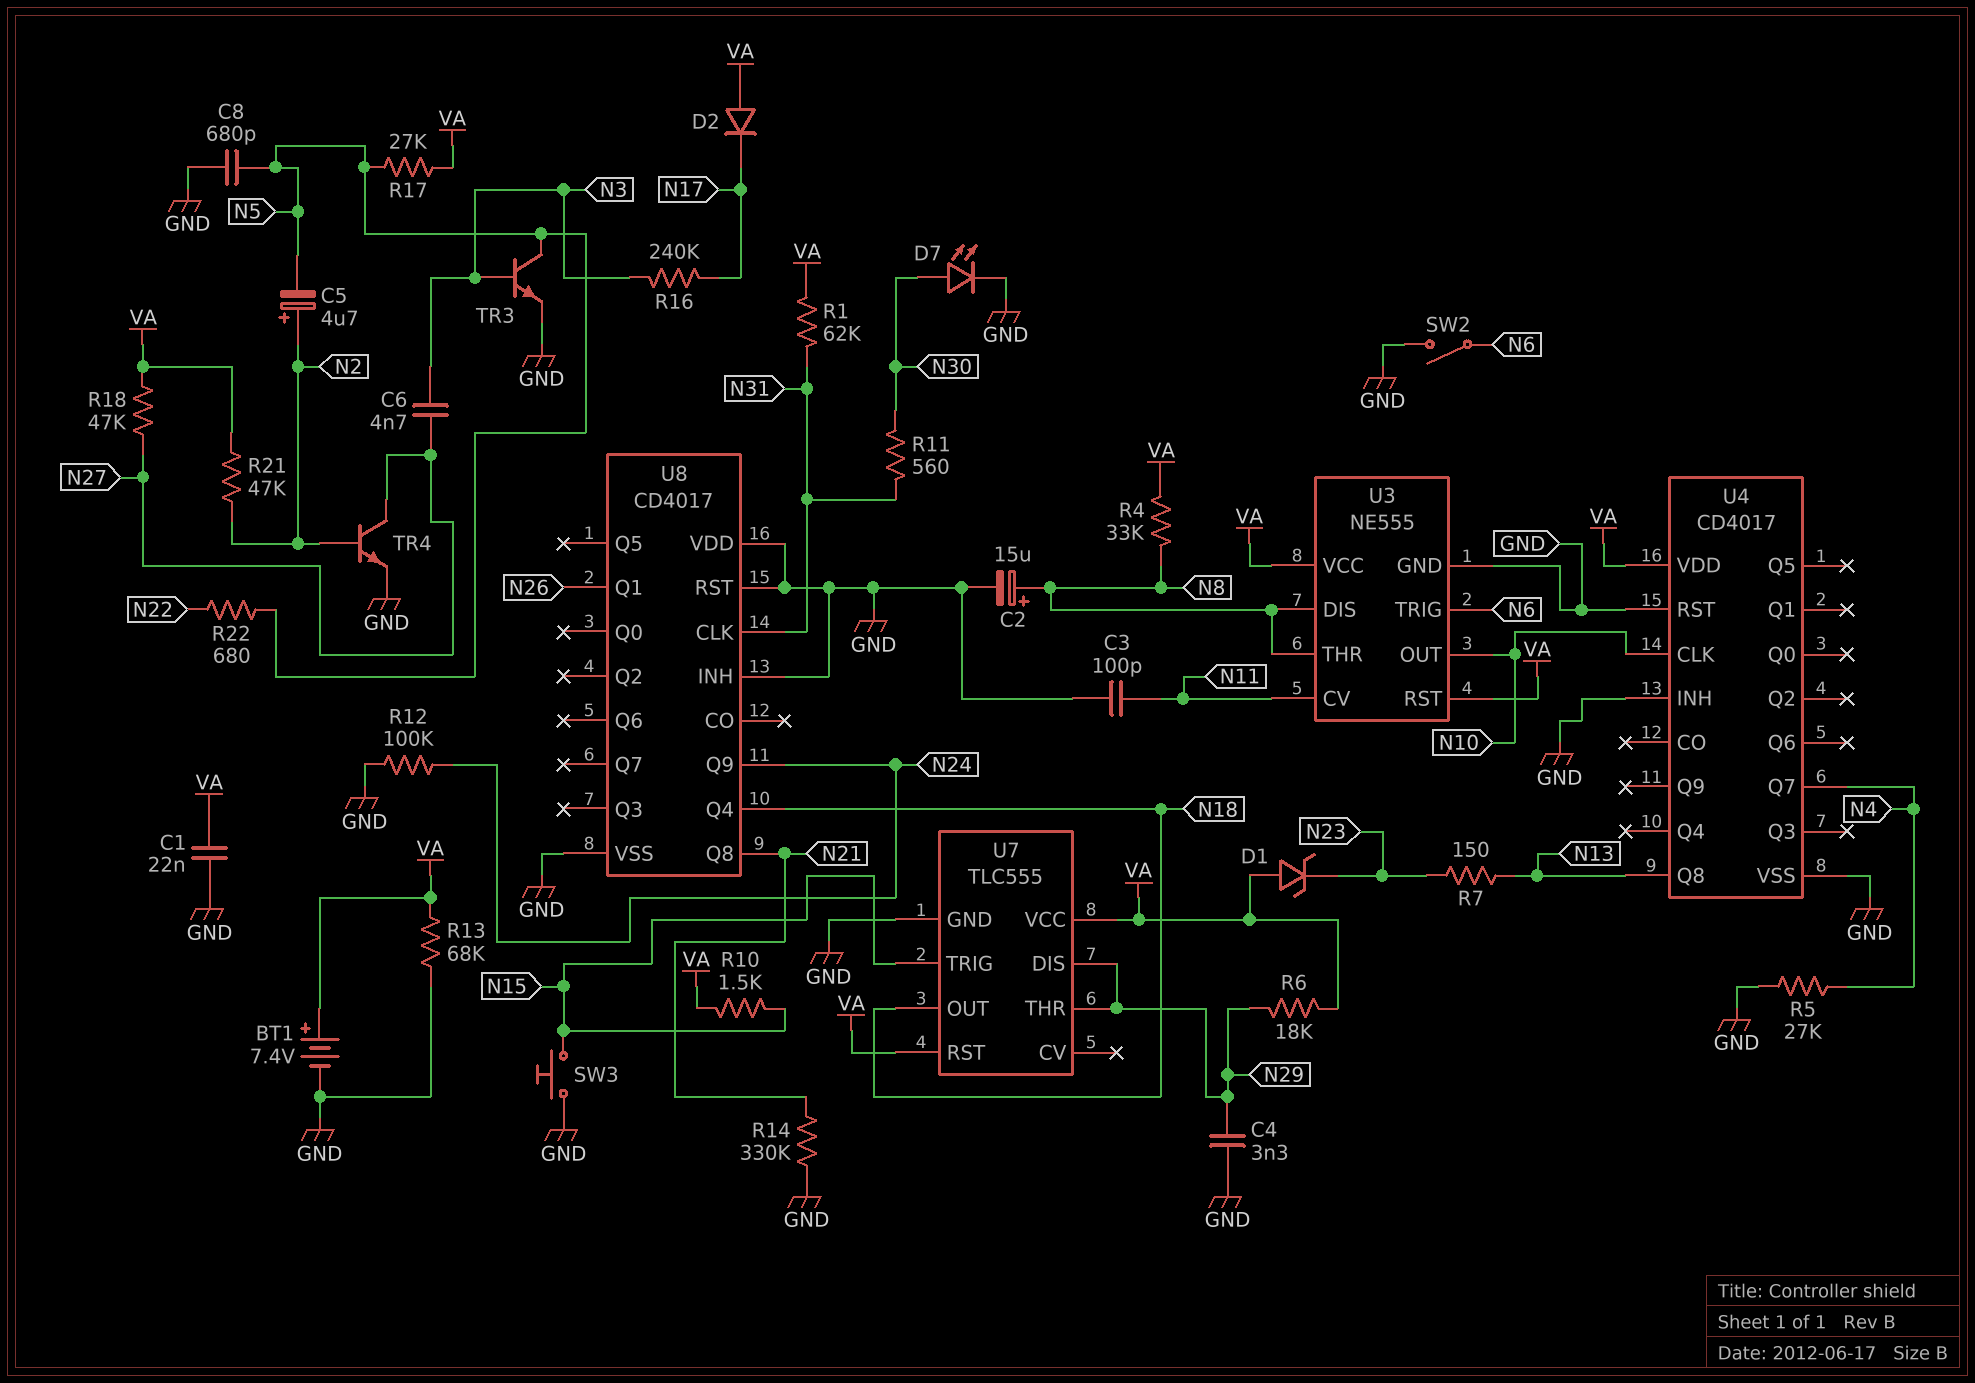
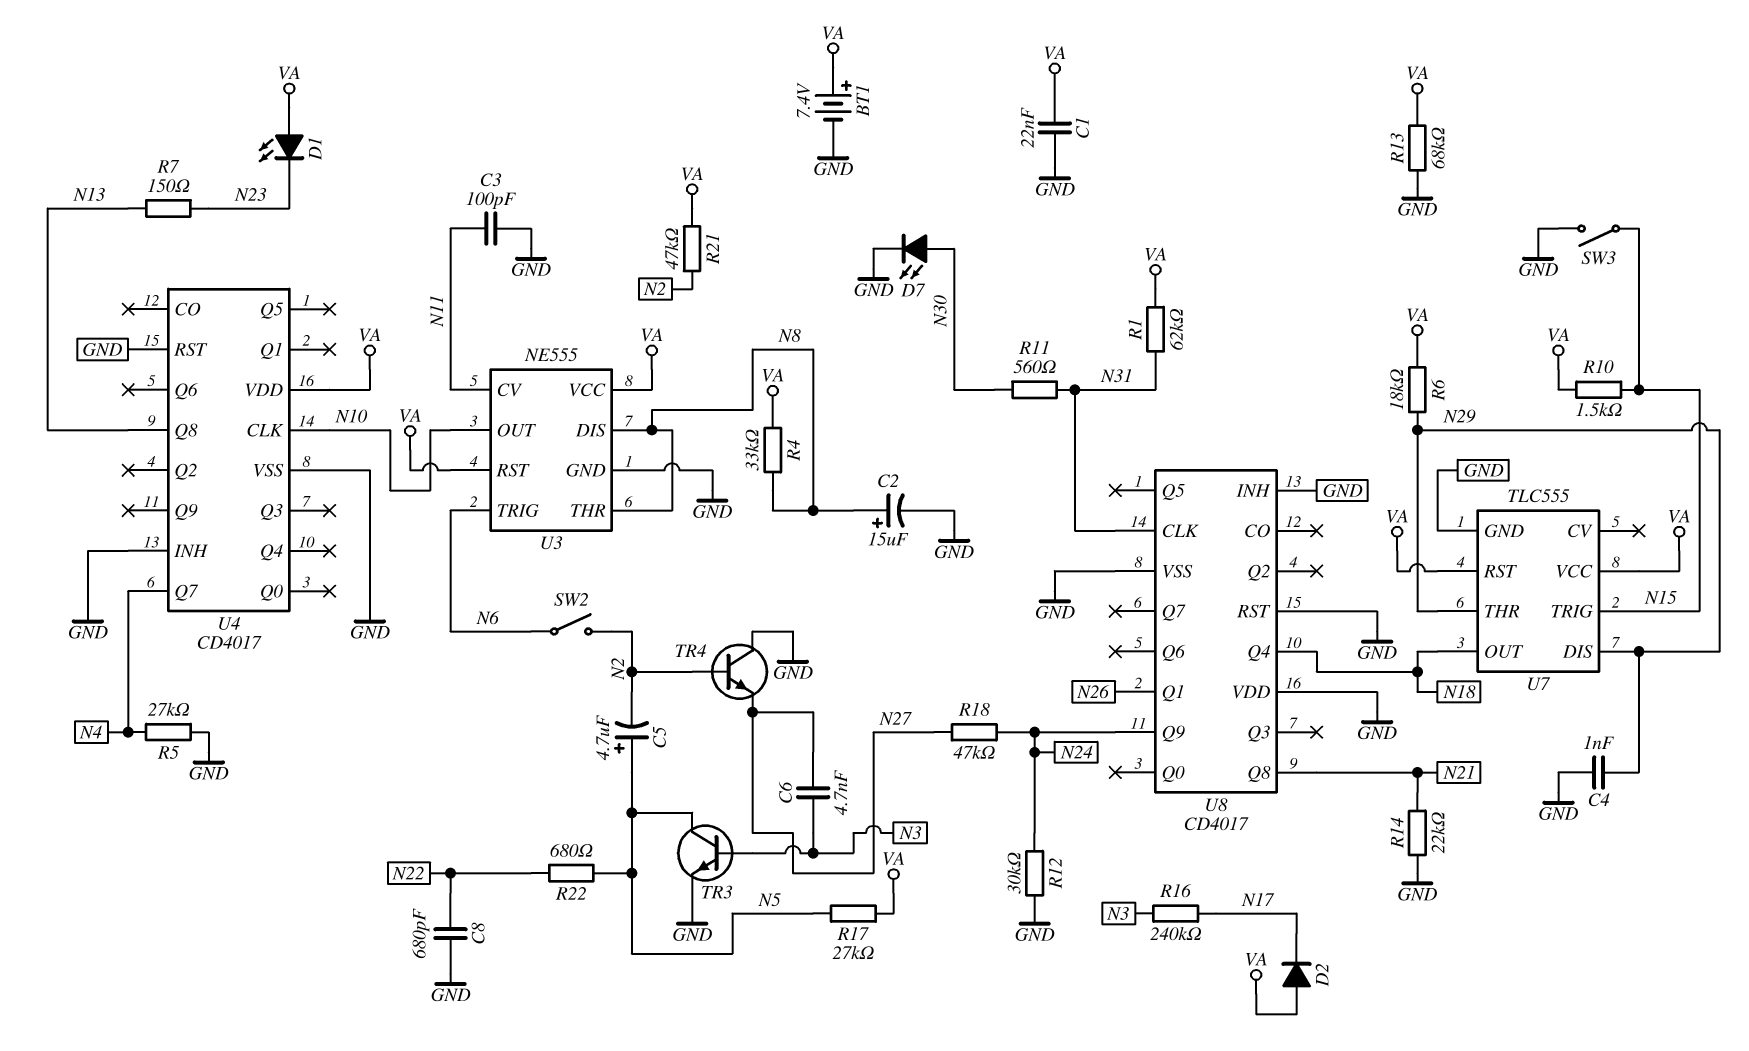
C4: 3.3nF (GND, N29) -> 1nF (GND, N29)
C5: 4.7uF (plus N2, minus N5) -> 4.7uF (plus N5, minus N2)
C8: 680pF (GND, N5) -> 680pF (GND, N22)
D1: zener (A VA, K N23) -> LED (A VA, K N23)
R12: 100k (GND, N24) -> 30k (GND, N24)
R14: 330k (GND, N21) -> 22k (GND, N21)
R18: 47k (N27, VA) -> 47k (N24, N27)
SW2: switch (GND, N6) -> switch (N2, N6)
SW3: button (GND, N15) -> switch (GND, N15)
TR4: NPN (B N2, C N27, E GND) -> NPN (B N2, C GND, E N27)

